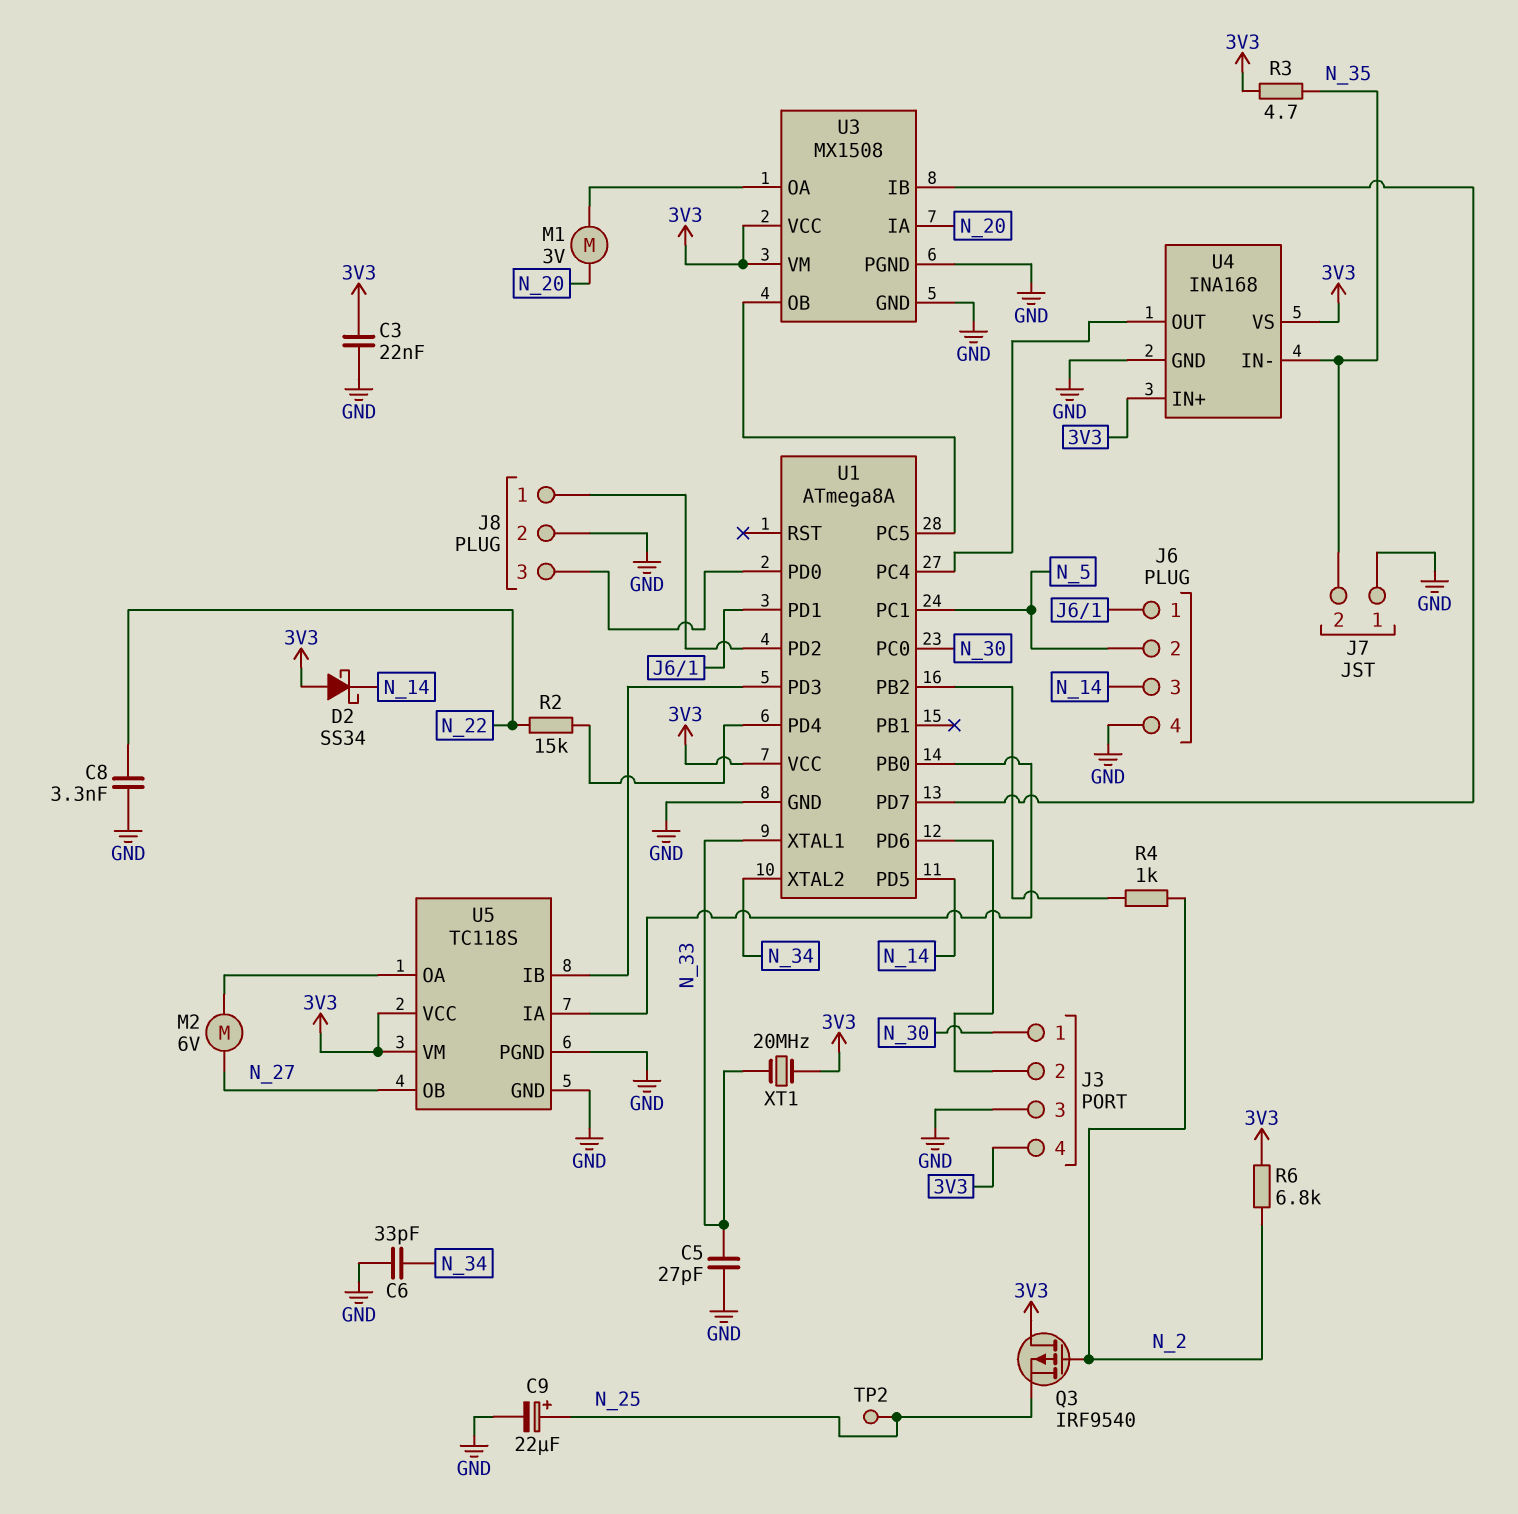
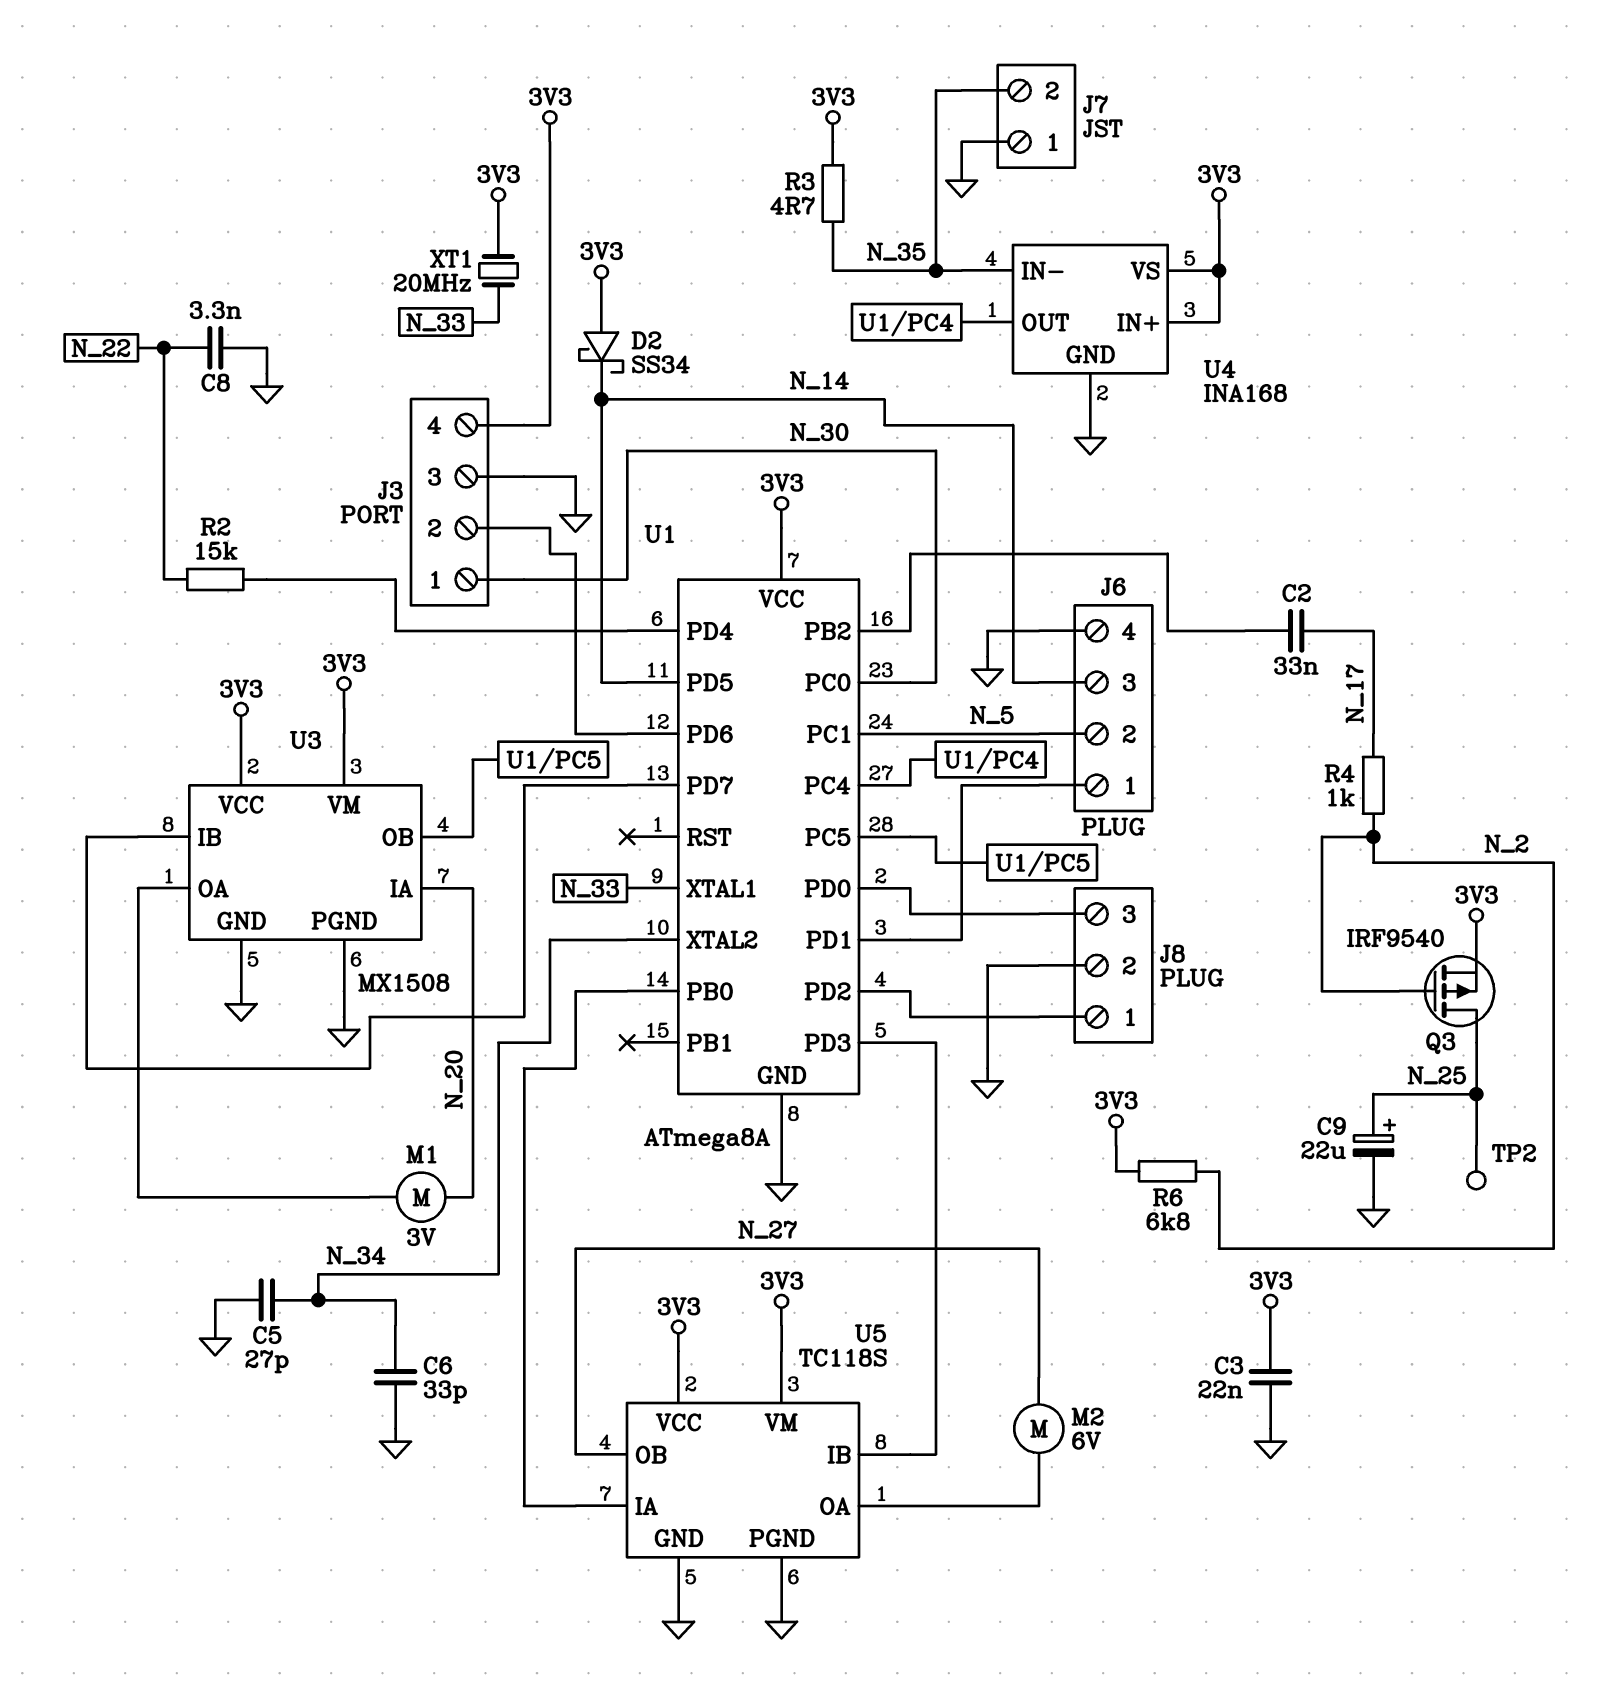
C2: none -> 33nF (N_17, U1/PB2)
C5: 27pF (GND, N_33) -> 27pF (GND, N_34)
Q3: PMOS IRF9540 (G N_2, D 3V3, S N_25) -> PMOS IRF9540 (G N_2, D N_25, S 3V3)
R4: 1k (N_2, U1/PB2) -> 1k (N_2, N_17)

